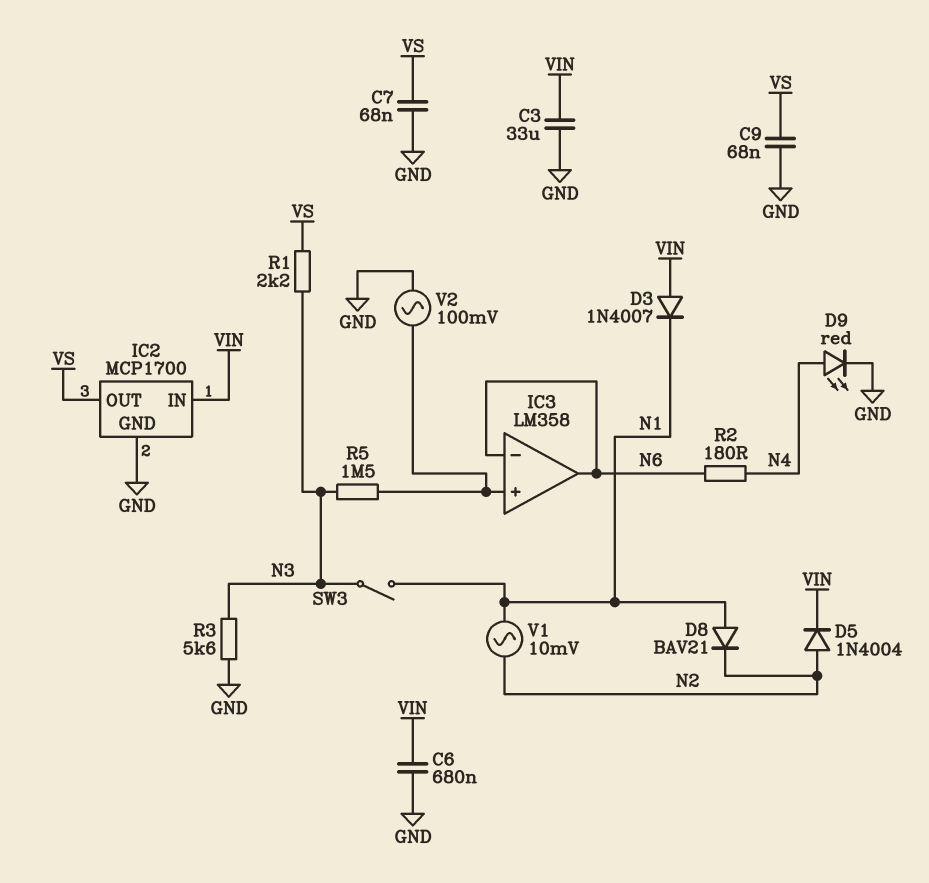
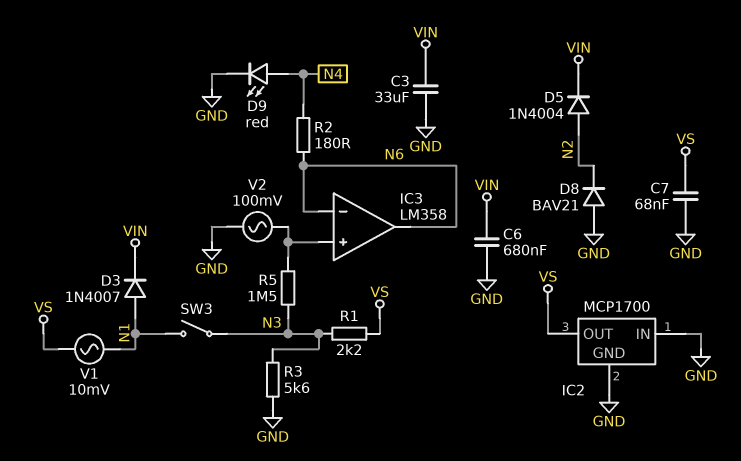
C9: 68nF (GND, VS) -> none
D3: diode 1N4007 (A VIN, K N1) -> diode 1N4007 (A N1, K VIN)
D8: diode BAV21 (A N1, K N2) -> diode BAV21 (A GND, K N2)
IC2 pin IN: VIN -> GND
V1: AC 10mV (N1, N2) -> AC 10mV (N1, VS)

